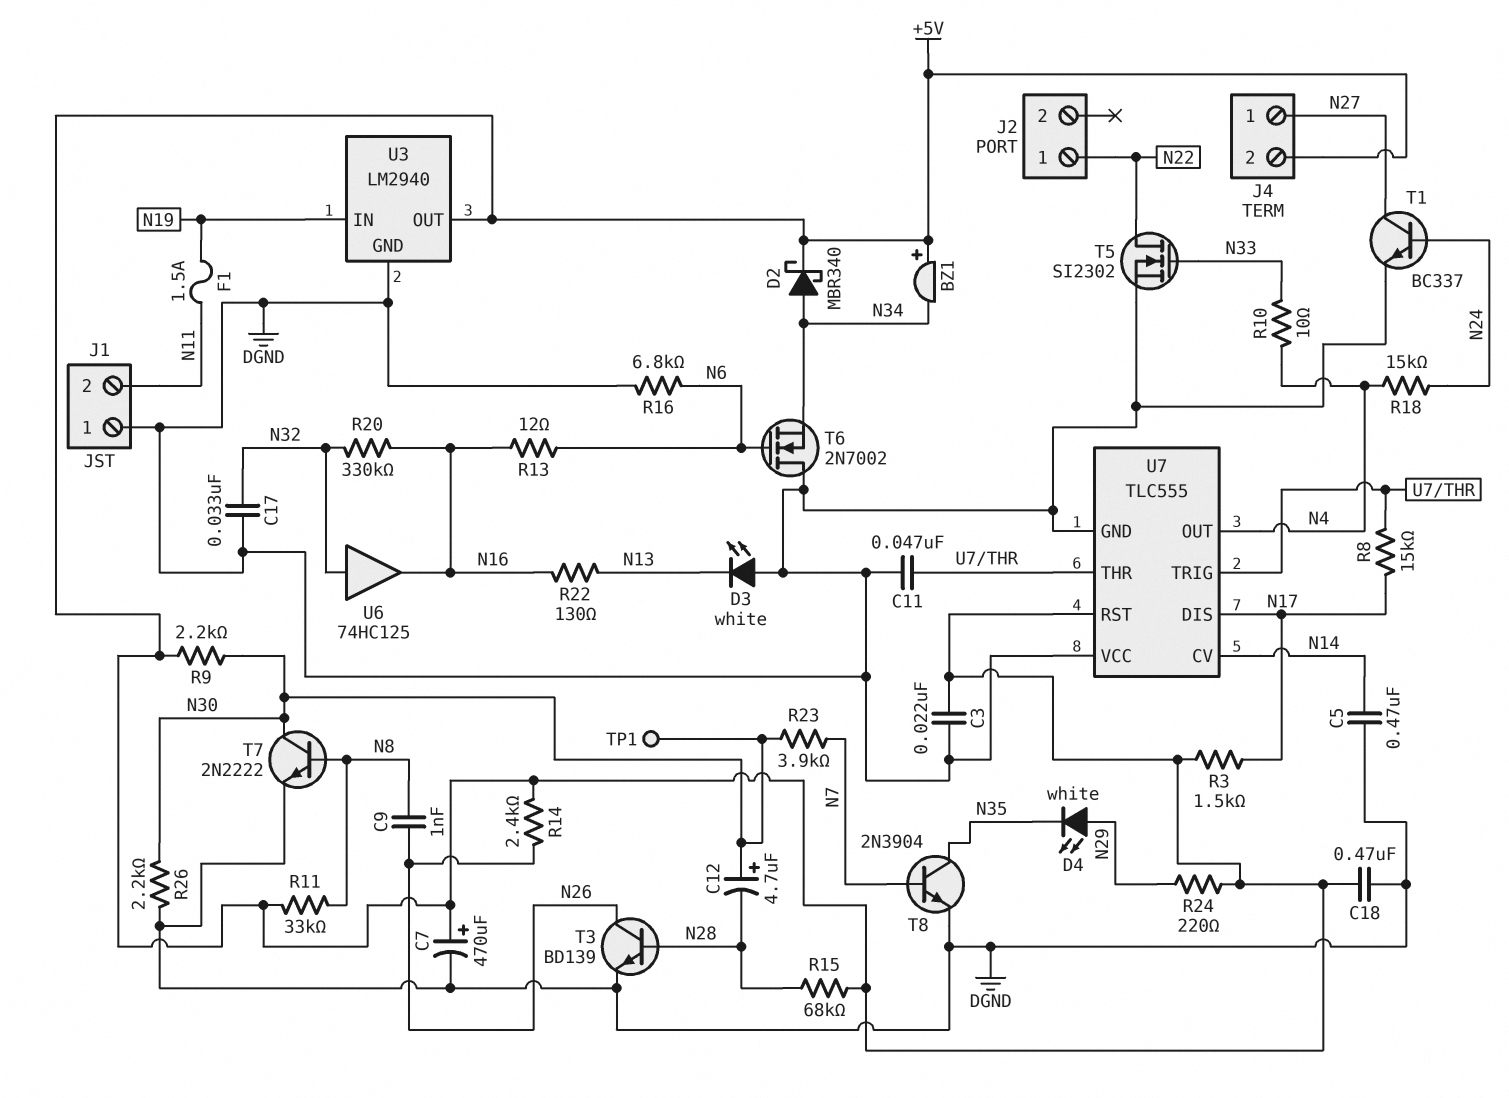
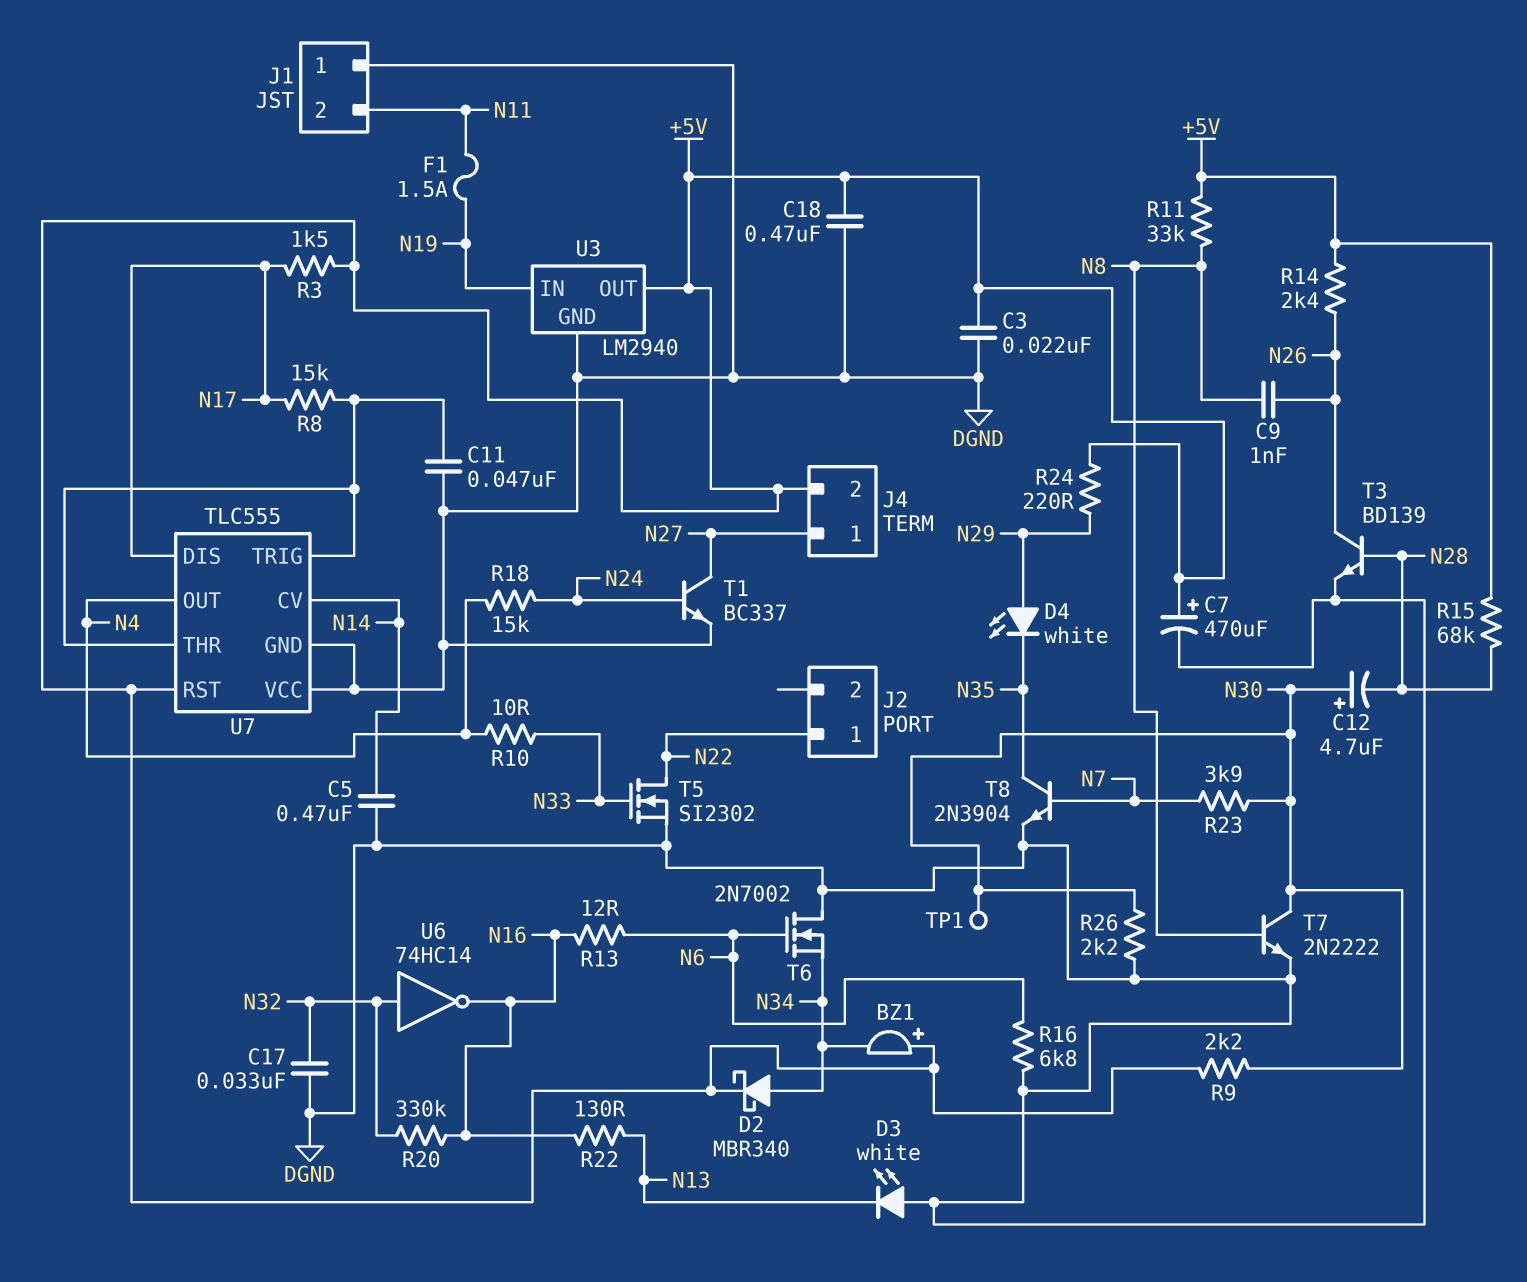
U6: buffer 74HC125 (in N32, out N16) -> NOT 74HC14 (in N32, out N16)

